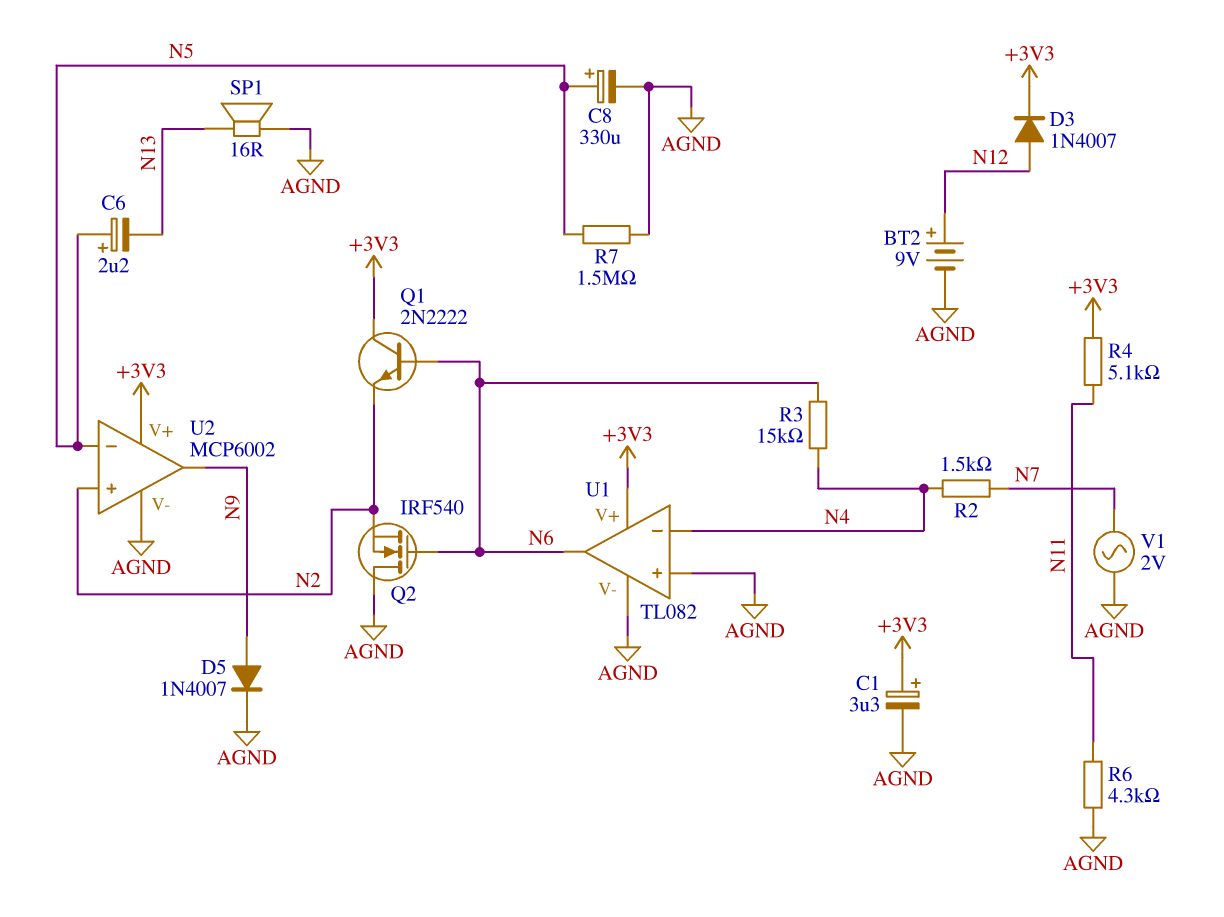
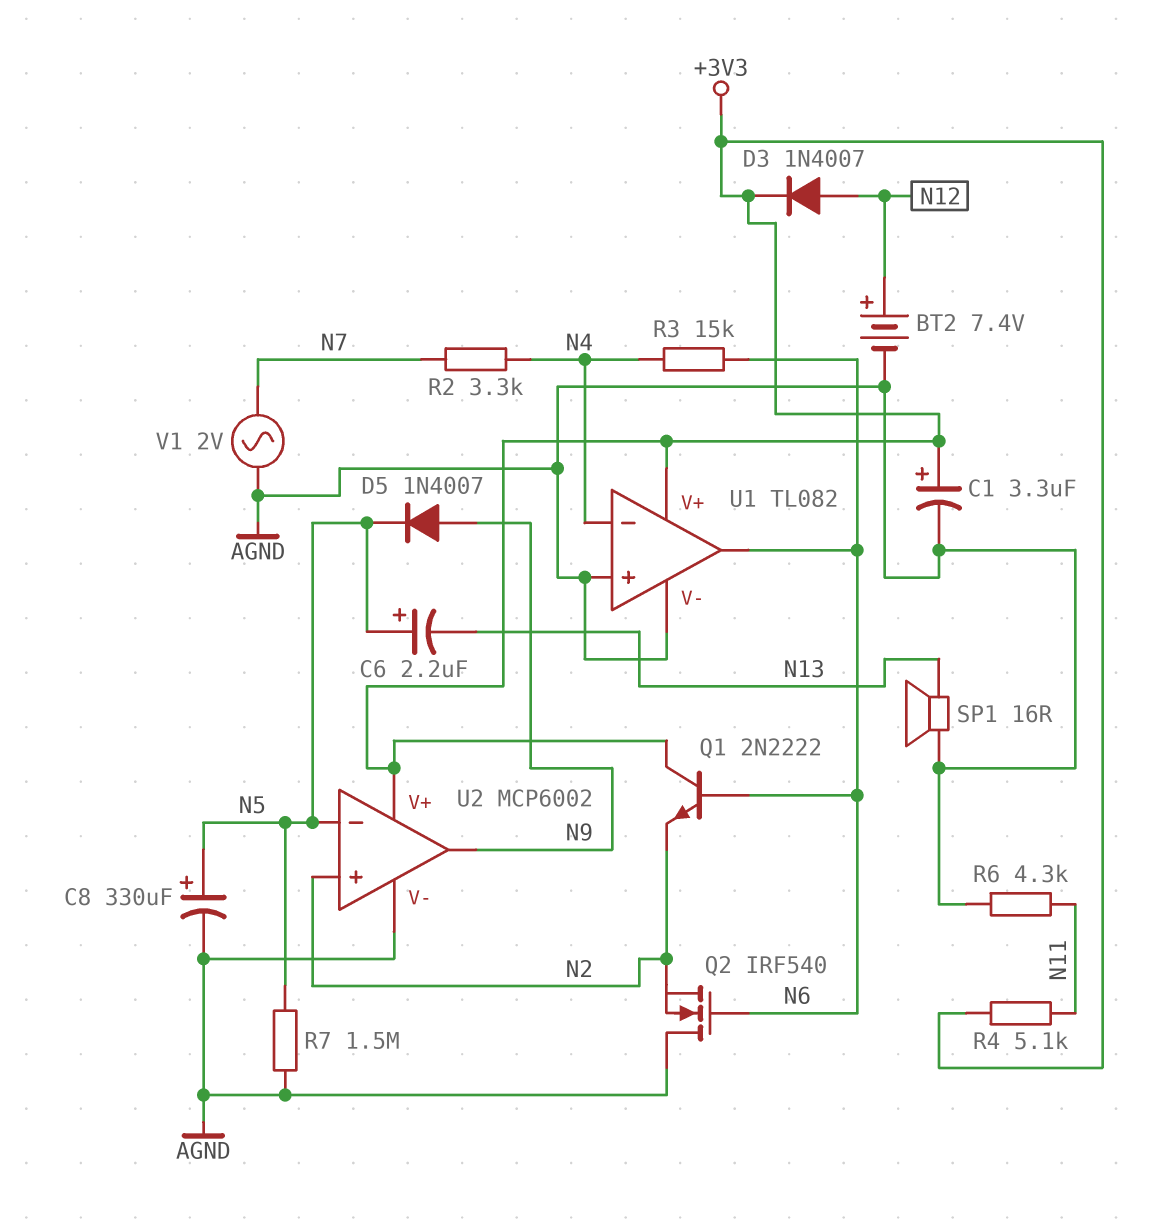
BT2: 9V (plus N12, minus AGND) -> 7.4V (plus N12, minus AGND)
D5: diode 1N4007 (A N9, K AGND) -> diode 1N4007 (A N9, K N5)
R2: 1.5k (N4, N7) -> 3.3k (N4, N7)

